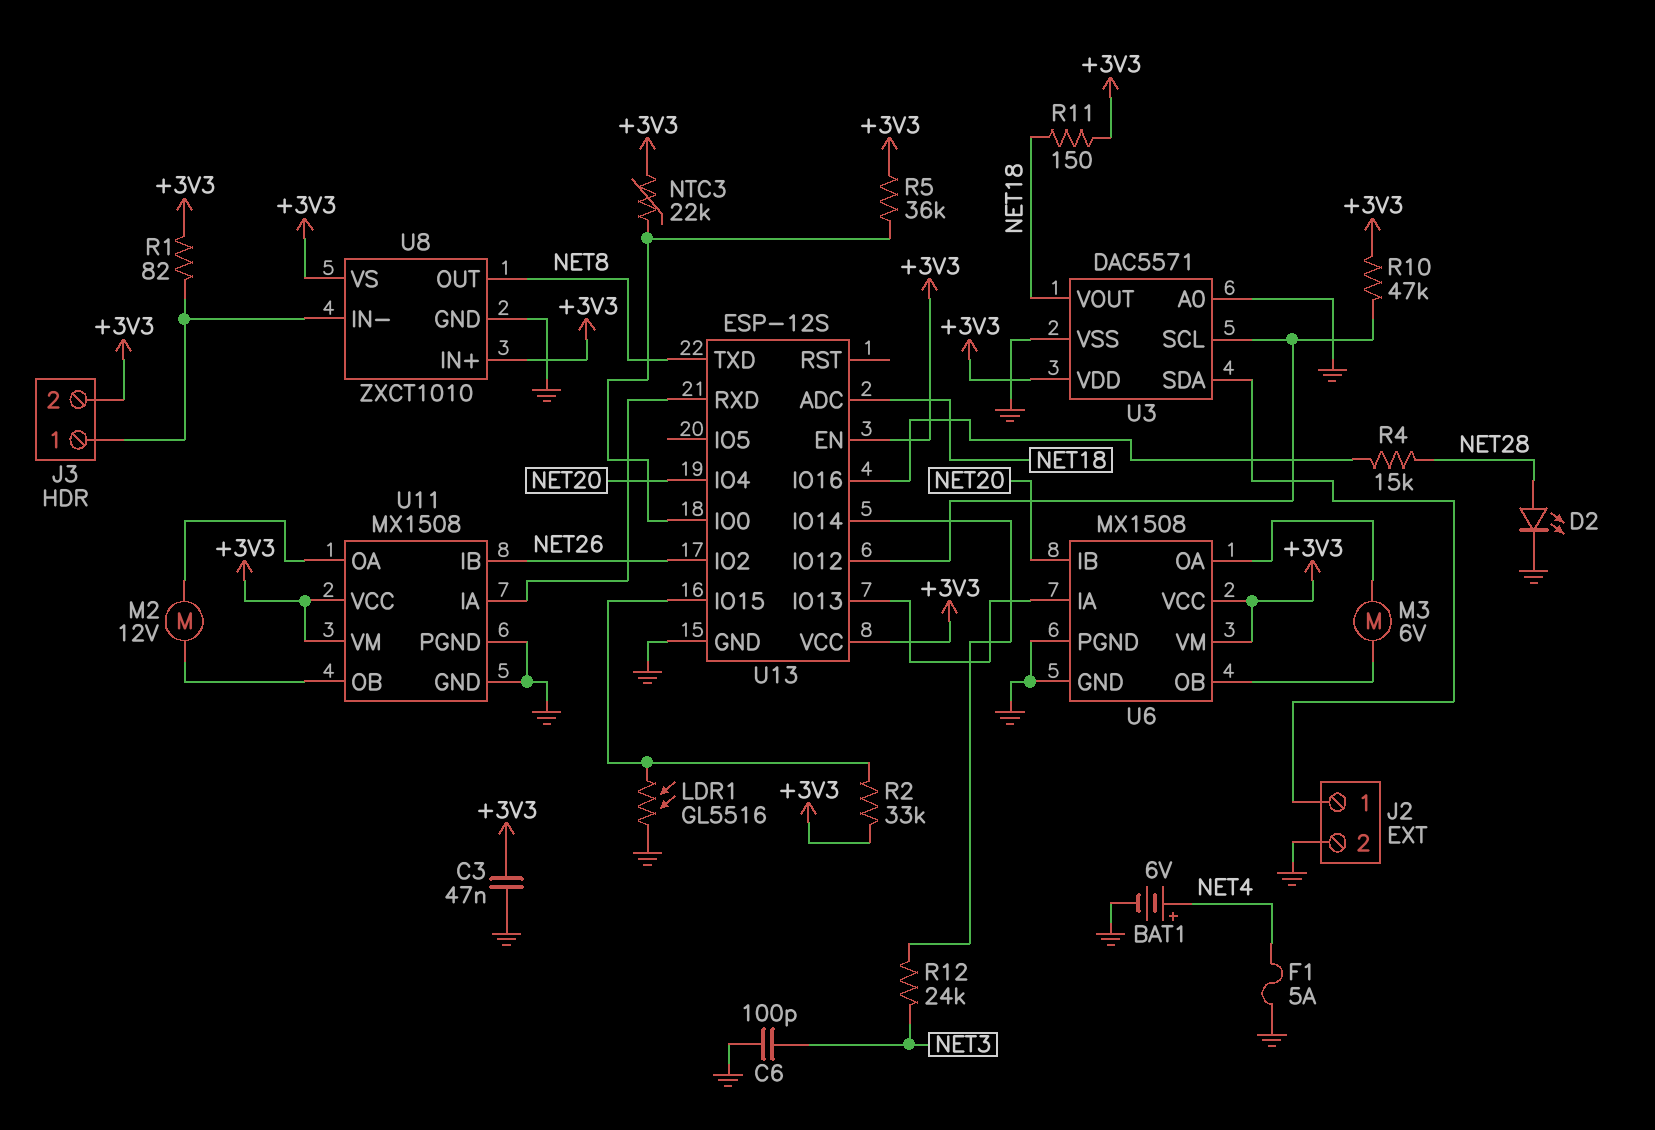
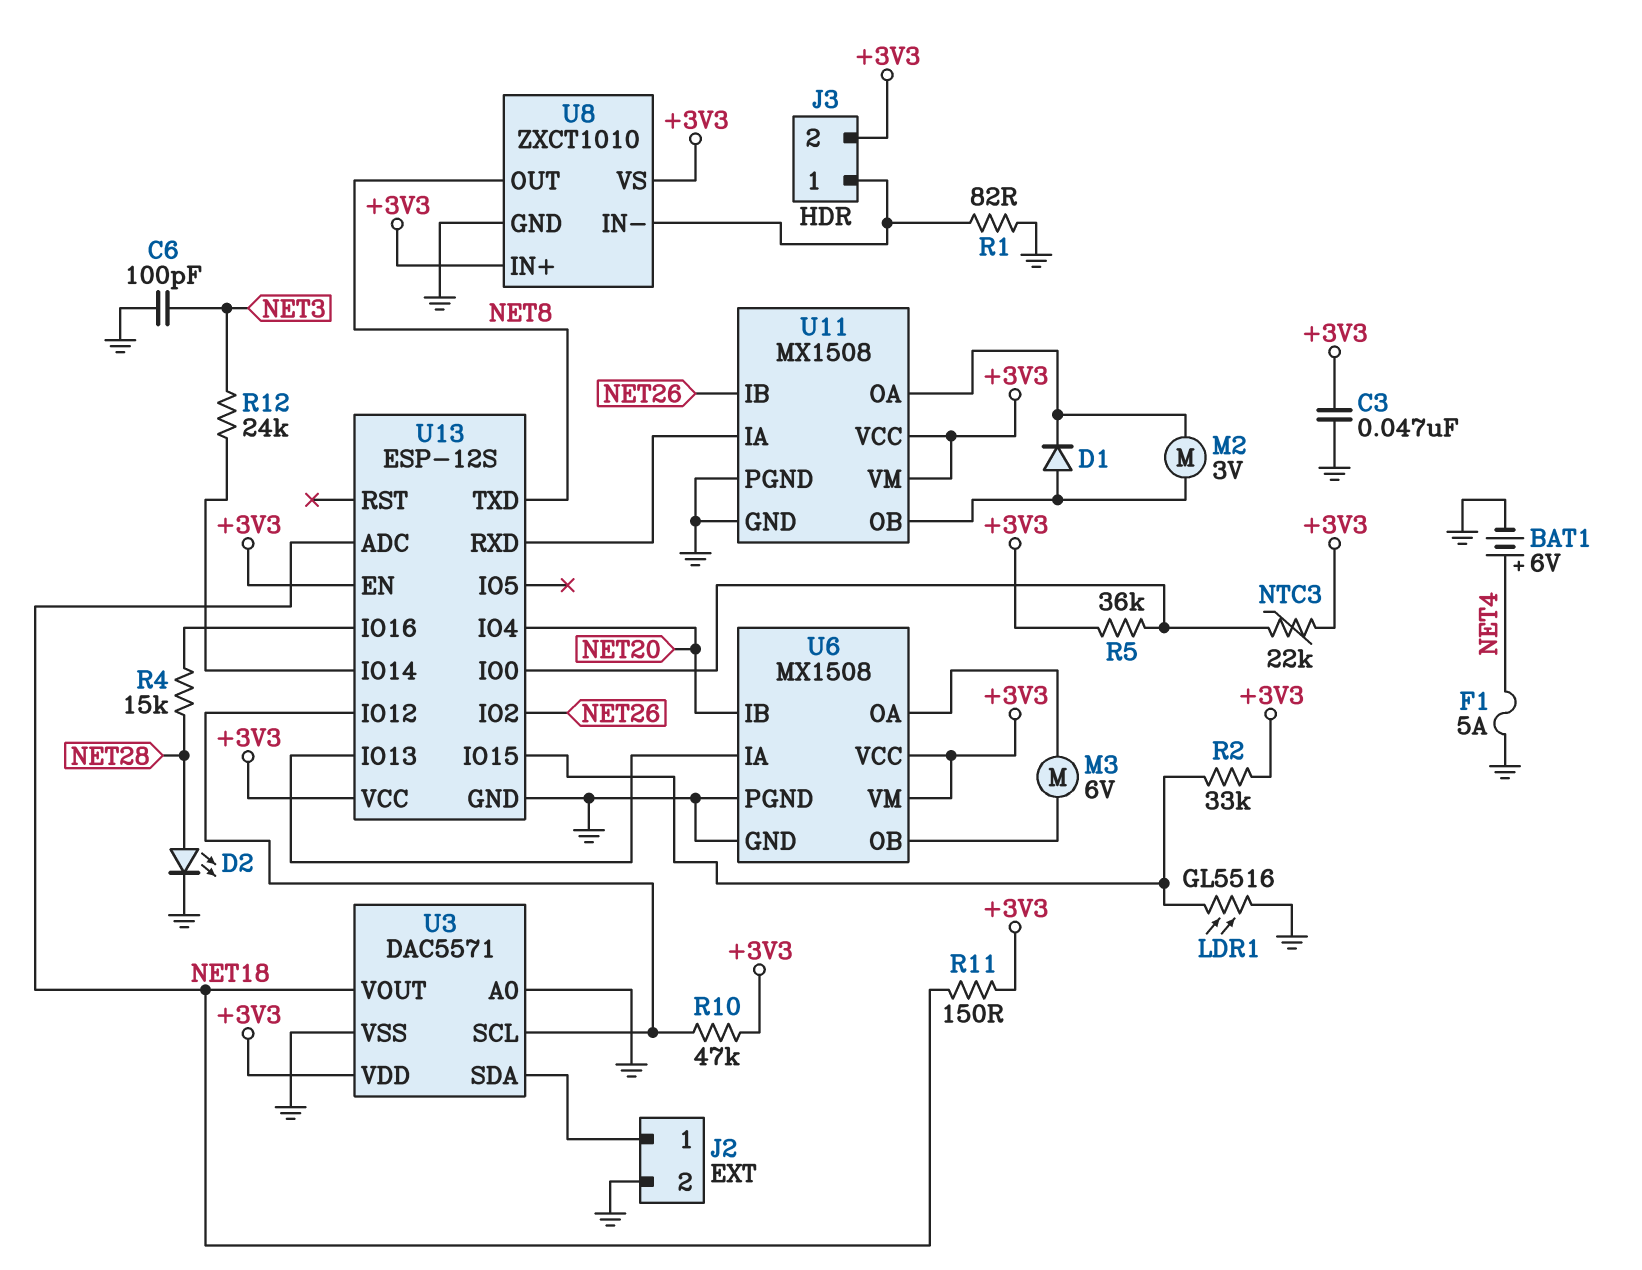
D1: none -> diode (A U11/OB, K U11/OA)
M2: motor 12V (U11/OA, U11/OB) -> motor 3V (U11/OA, U11/OB)
R1: 82 (+3V3, J3/1) -> 82 (GND, J3/1)

